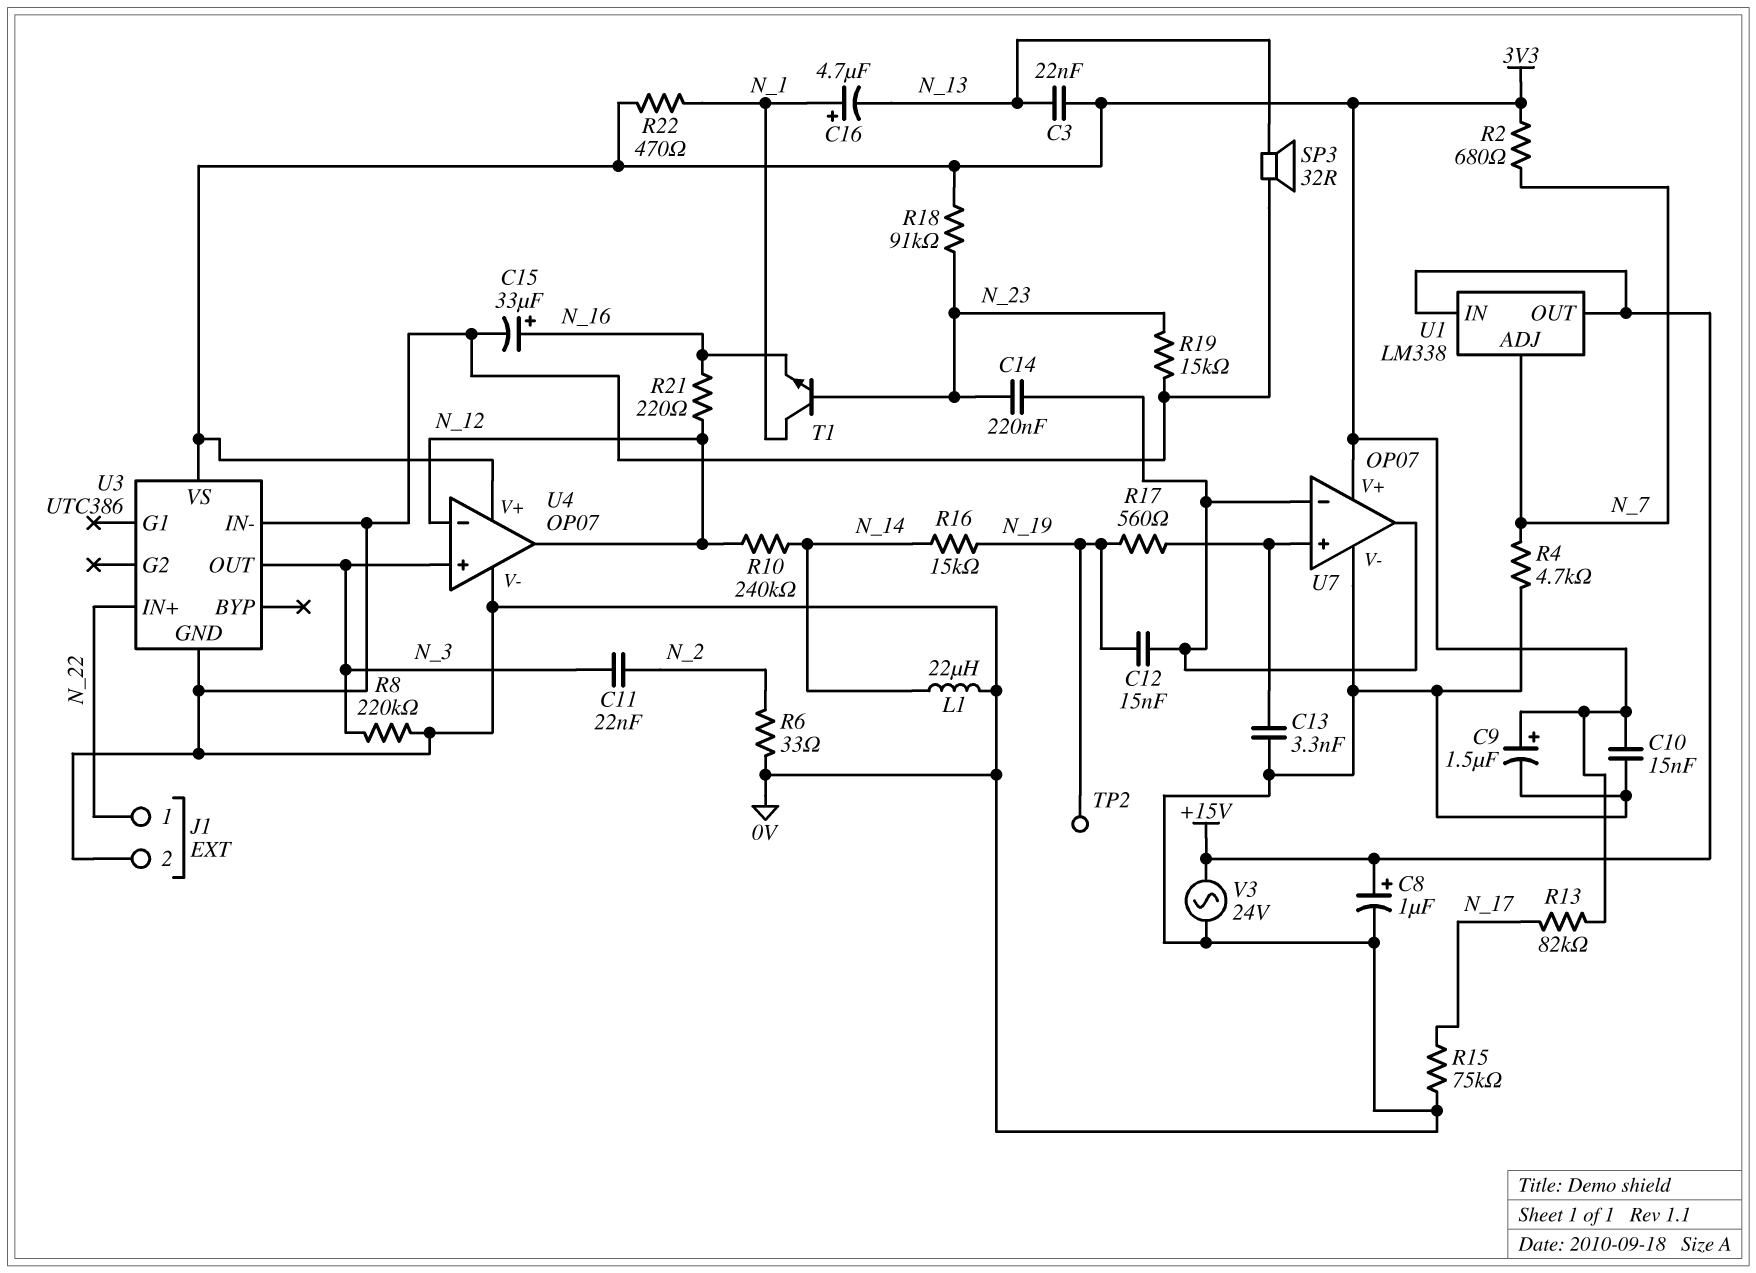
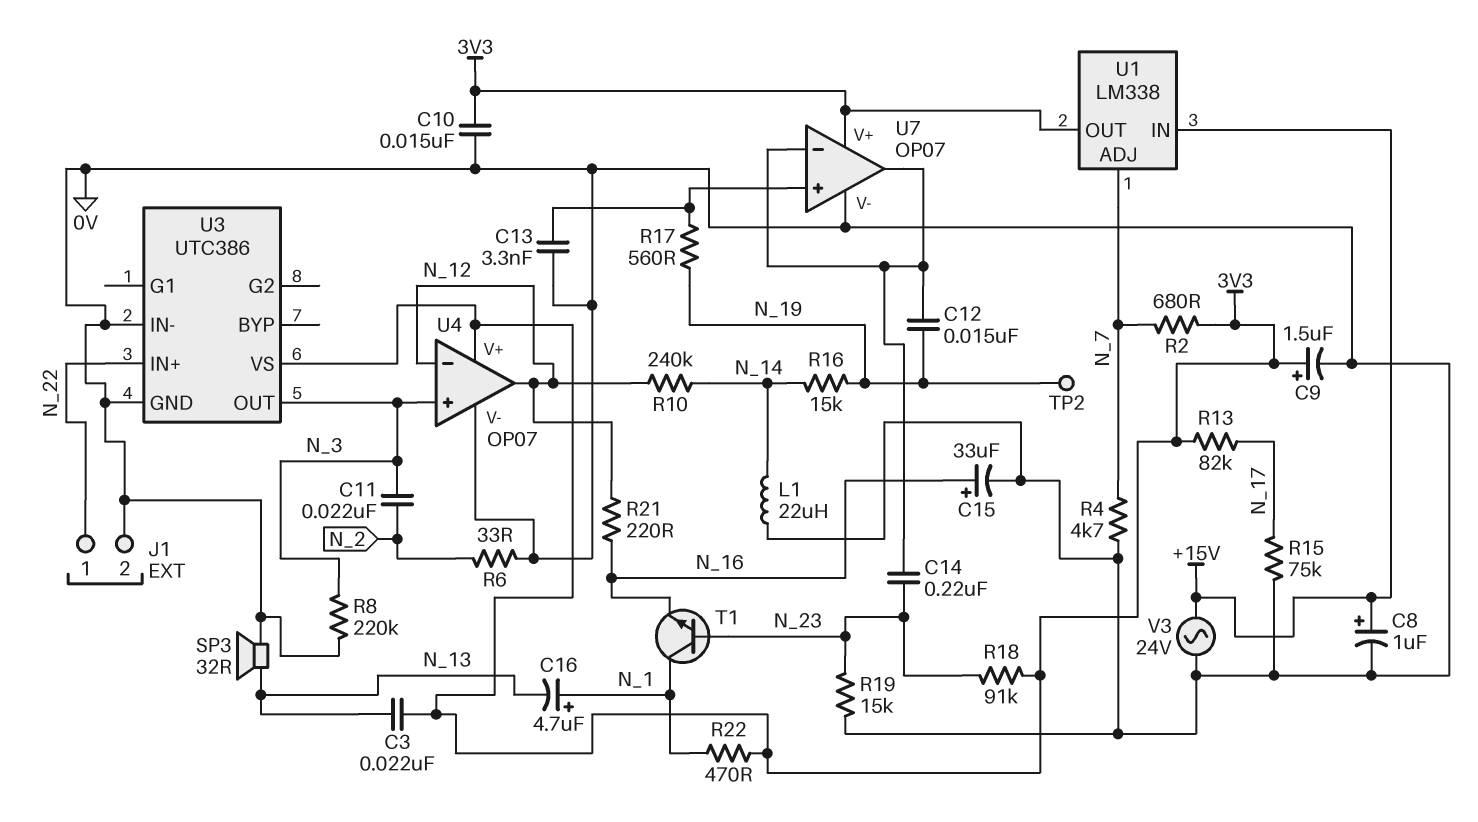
U1 pin OUT: +15V -> 3V3

